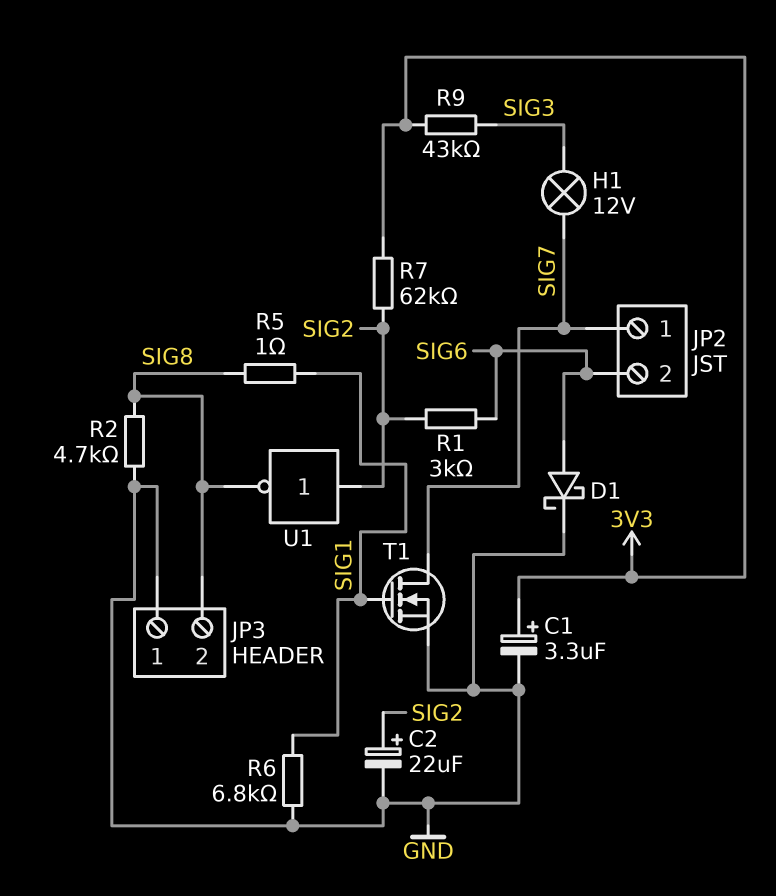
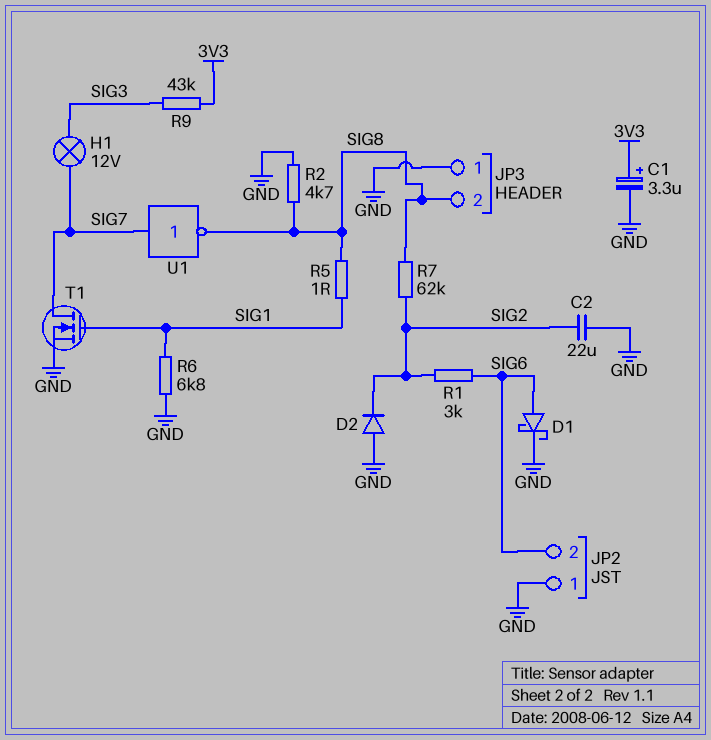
C2: 22uF (plus SIG2, minus GND) -> 22uF (GND, SIG2)
D2: none -> diode (A GND, K SIG2)
JP2 pin 1: SIG7 -> GND
R7: 62k (3V3, SIG2) -> 62k (SIG2, SIG8)
U1: NOT (in SIG2, out SIG8) -> NOT (in SIG7, out SIG8)

